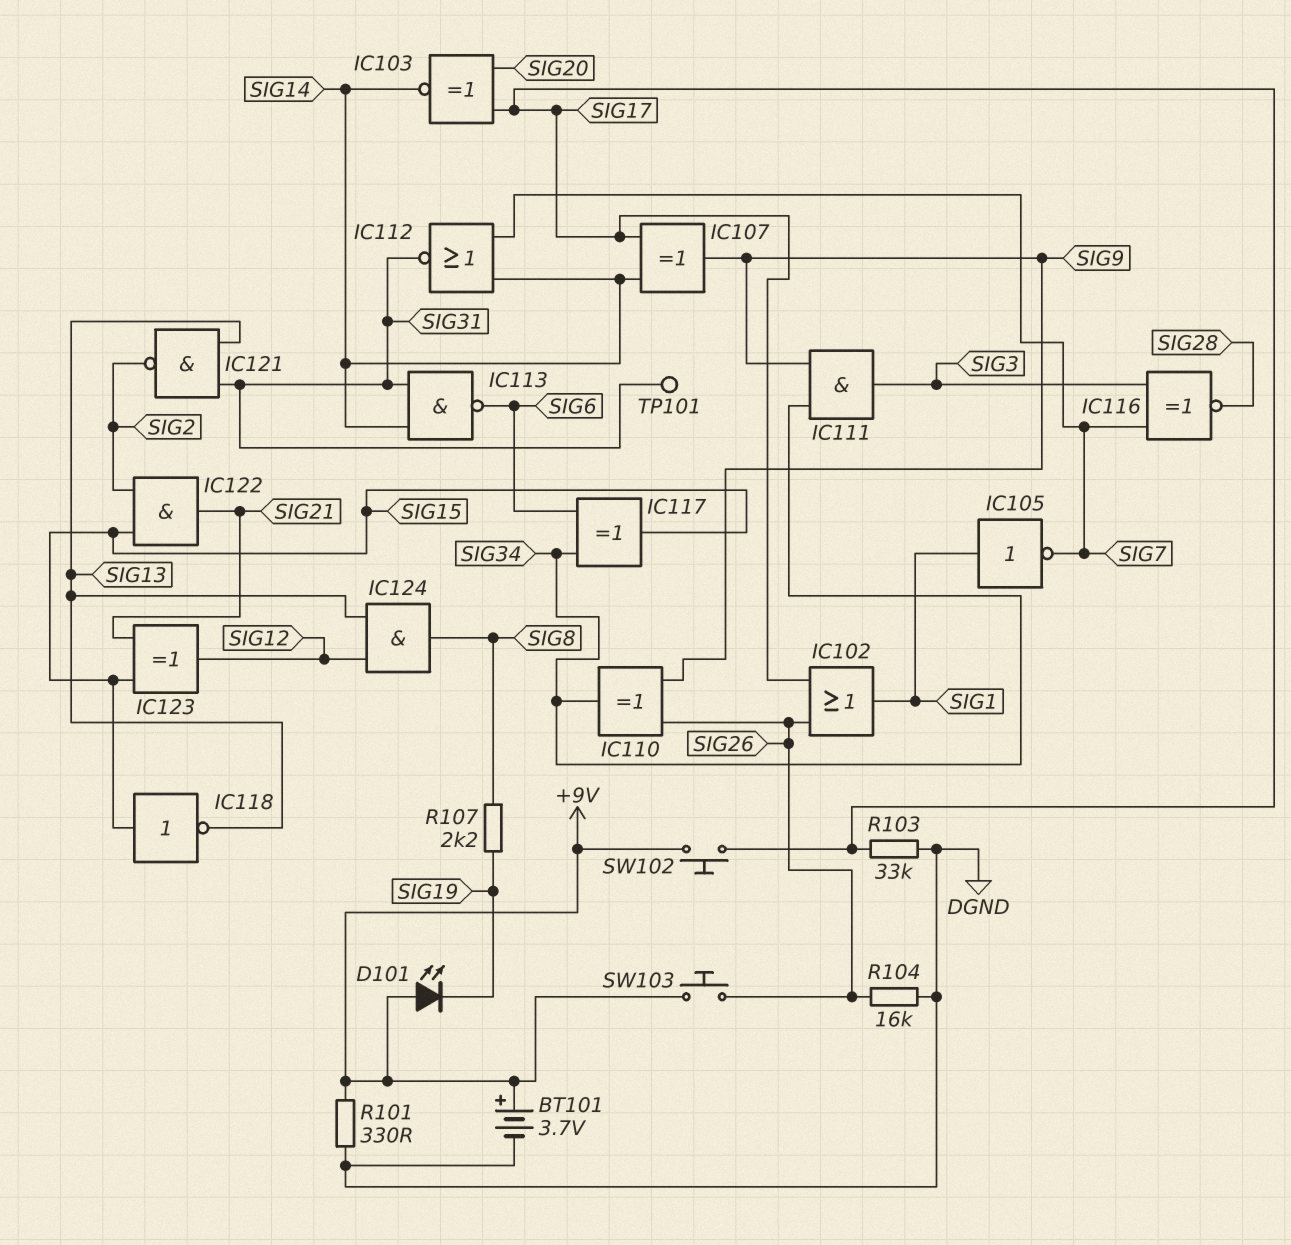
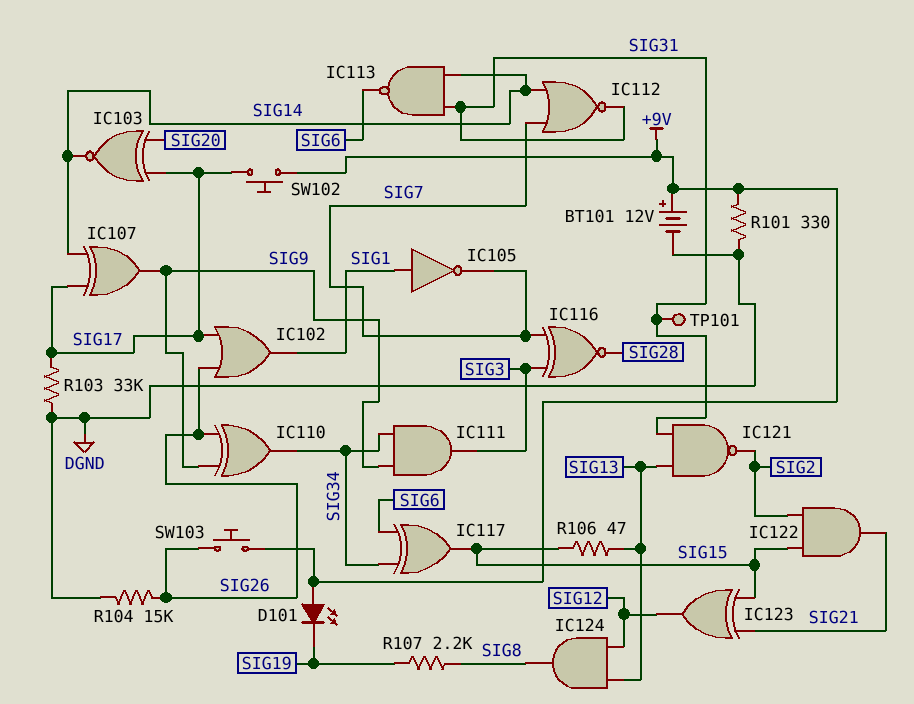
BT101: 3.7V (plus +9V, minus DGND) -> 12V (plus +9V, minus DGND)
IC118: NOT (in SIG15, out SIG13) -> none
R104: 16k (DGND, SIG26) -> 15k (DGND, SIG26)
R106: none -> 47 (SIG13, SIG15)

